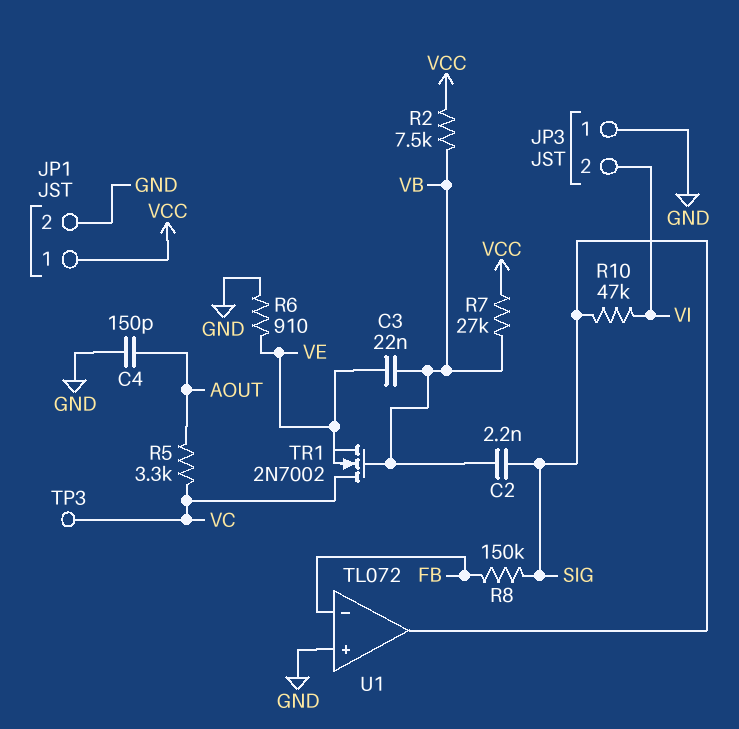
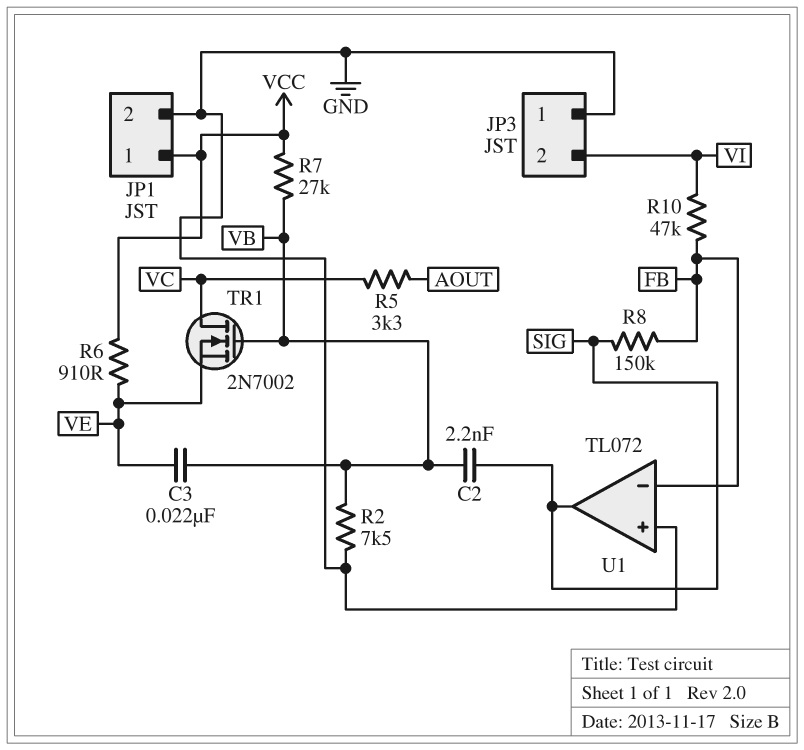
C4: 150pF (AOUT, GND) -> none
R2: 7.5k (VB, VCC) -> 7.5k (GND, VB)
R6: 910 (GND, VE) -> 910 (VCC, VE)
R10: 47k (SIG, VI) -> 47k (FB, VI)
TP3: test point (VC) -> none

